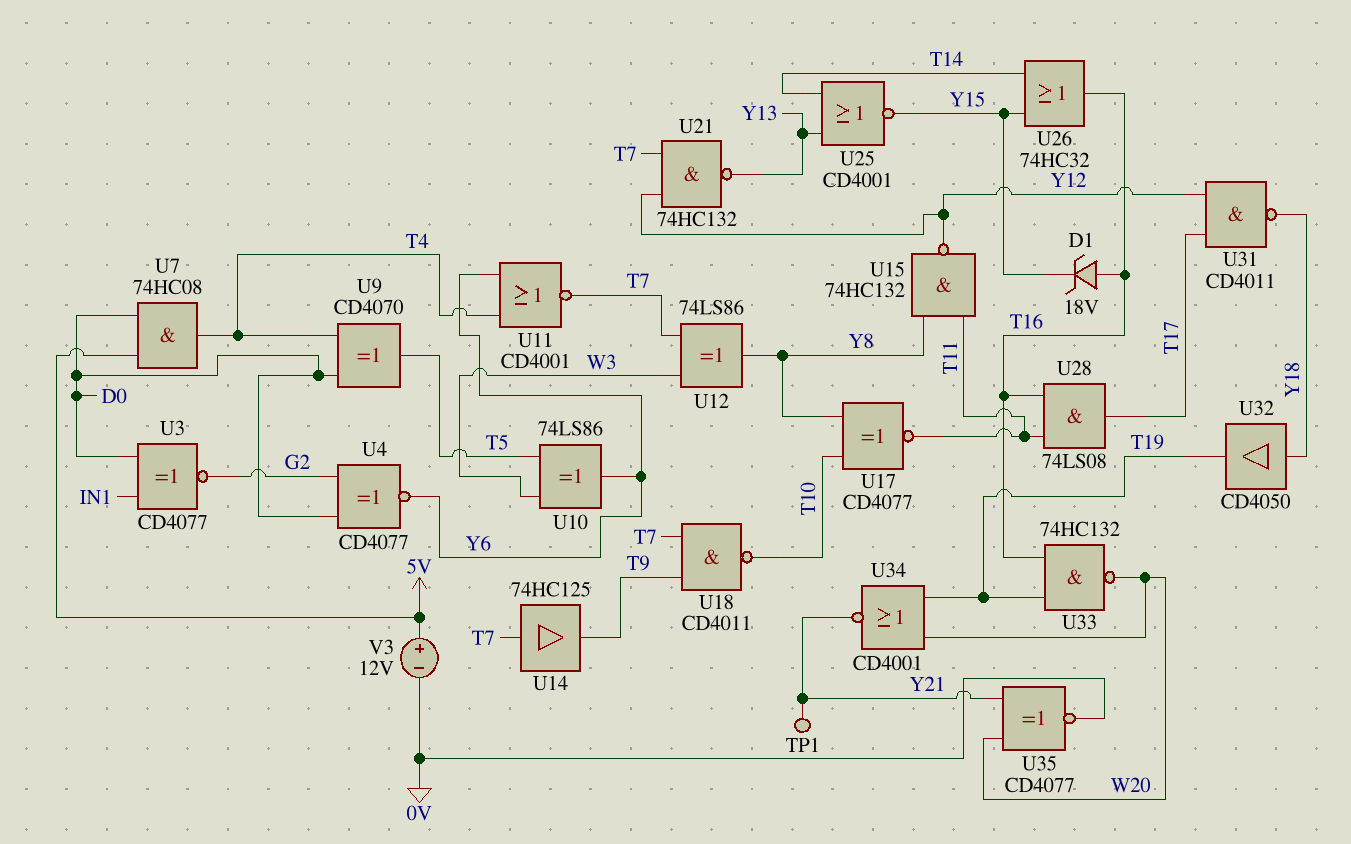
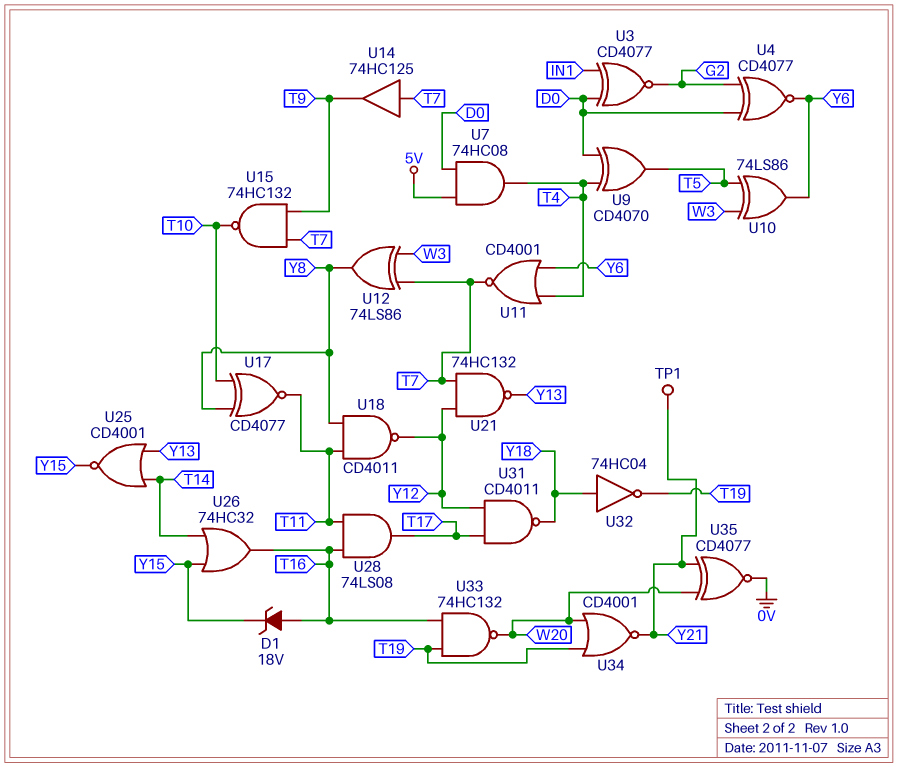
U15: NAND 74HC132 (in T11, in Y8, out Y12) -> NAND 74HC132 (in T7, in T9, out T10)
U18: NAND CD4011 (in T7, in T9, out T10) -> NAND CD4011 (in T11, in Y8, out Y12)
U32: buffer CD4050 (in Y18, out T19) -> NOT 74HC04 (in Y18, out T19)
V3: 12V (plus 5V, minus 0V) -> none

